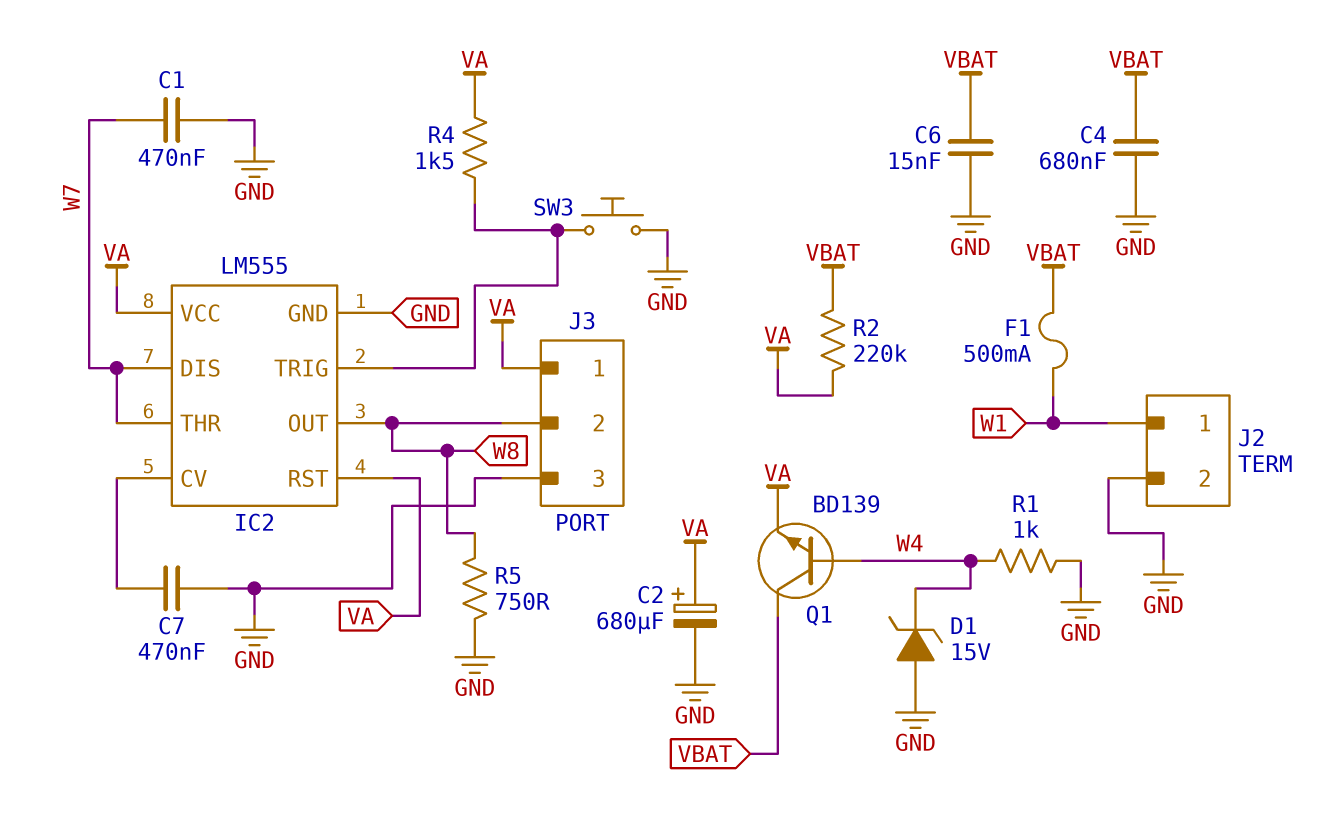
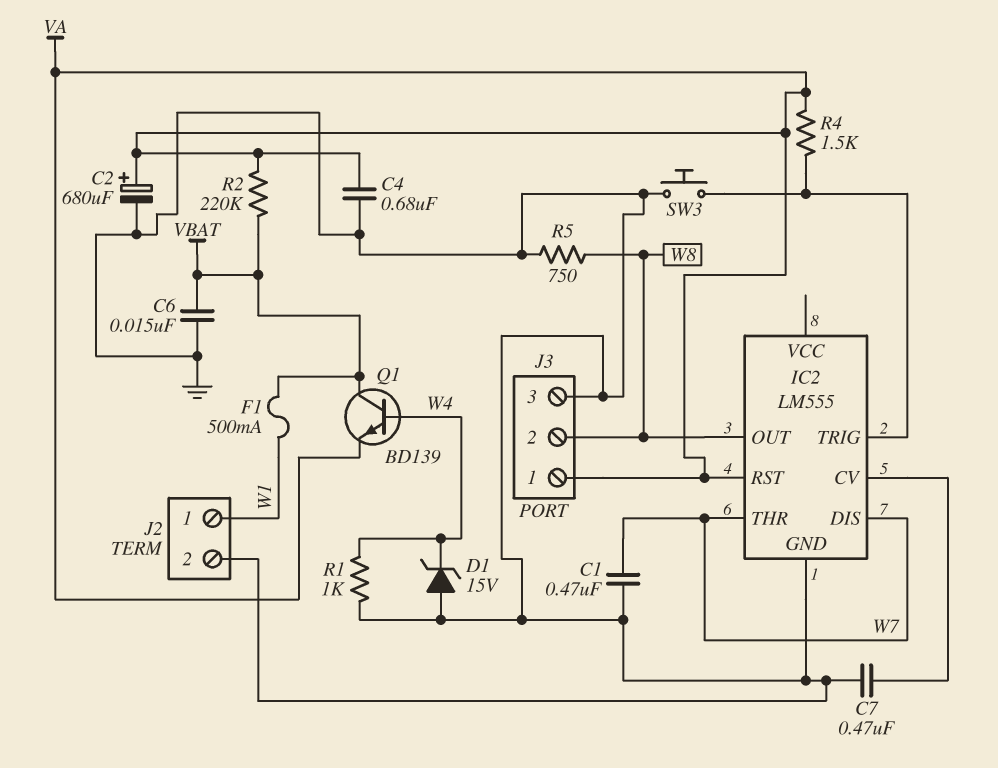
C4: 680nF (GND, VBAT) -> 680nF (GND, VA)
IC2 pin VCC: VA -> none

